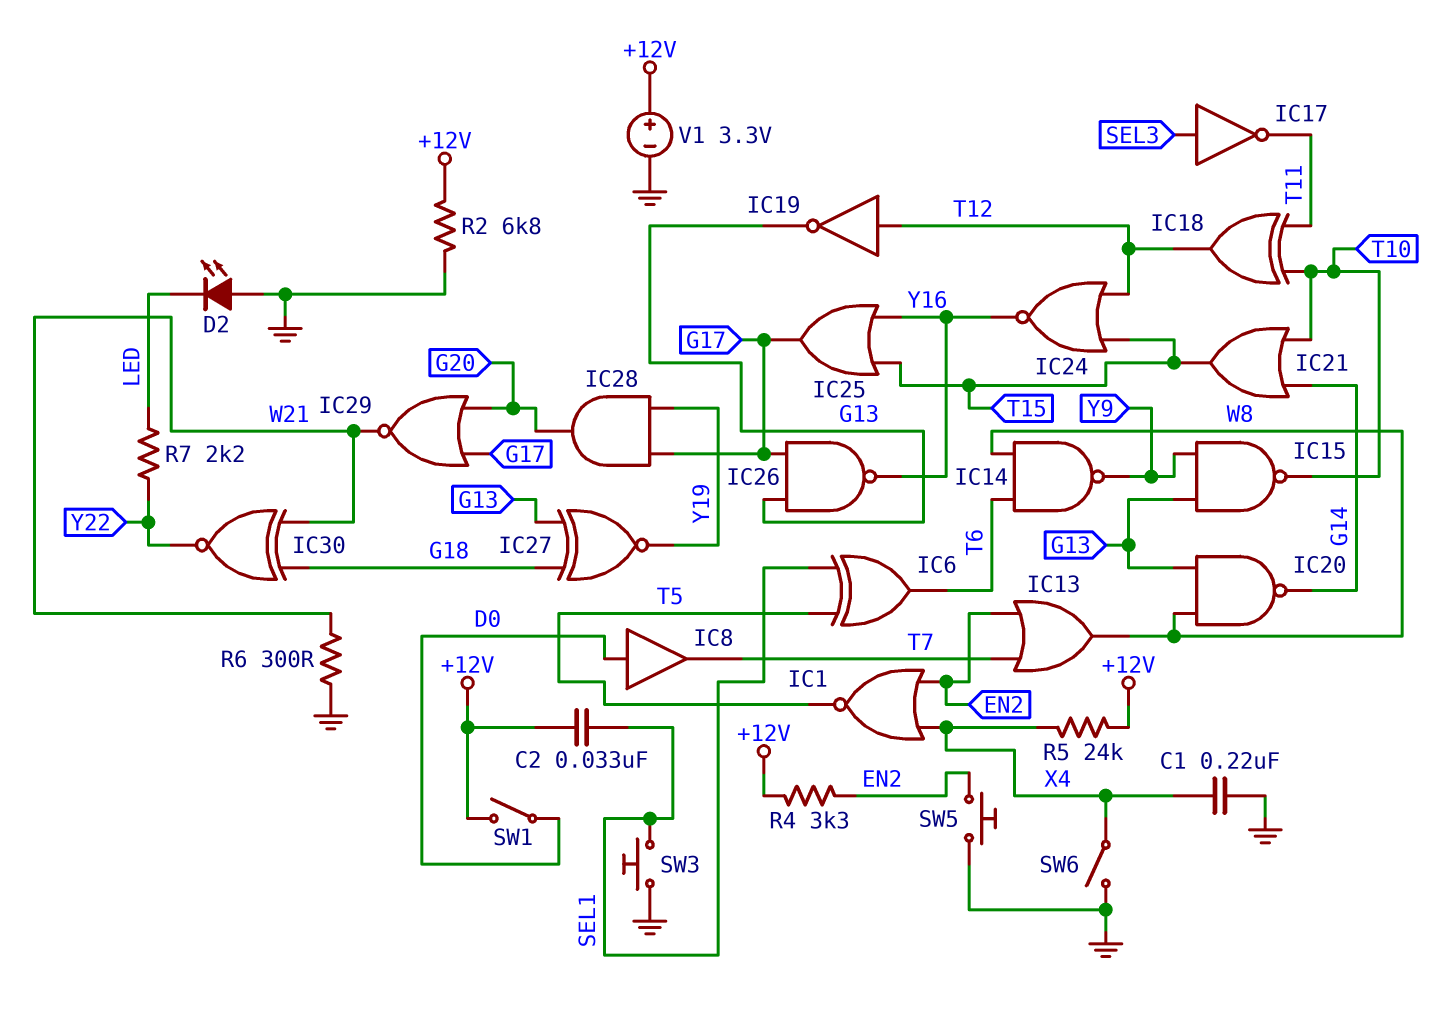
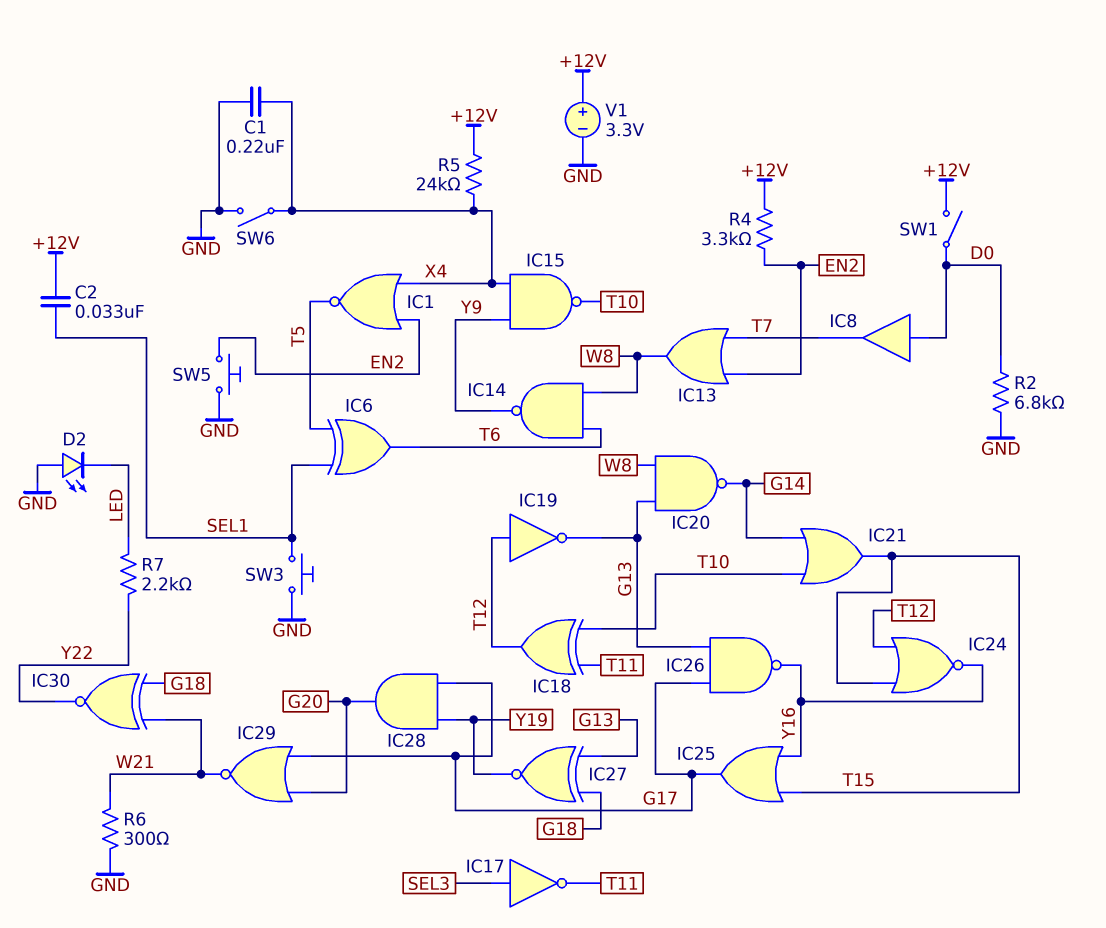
IC15: NAND (in G13, in Y9, out T10) -> NAND (in X4, in Y9, out T10)
R2: 6.8k (+12V, GND) -> 6.8k (D0, GND)

